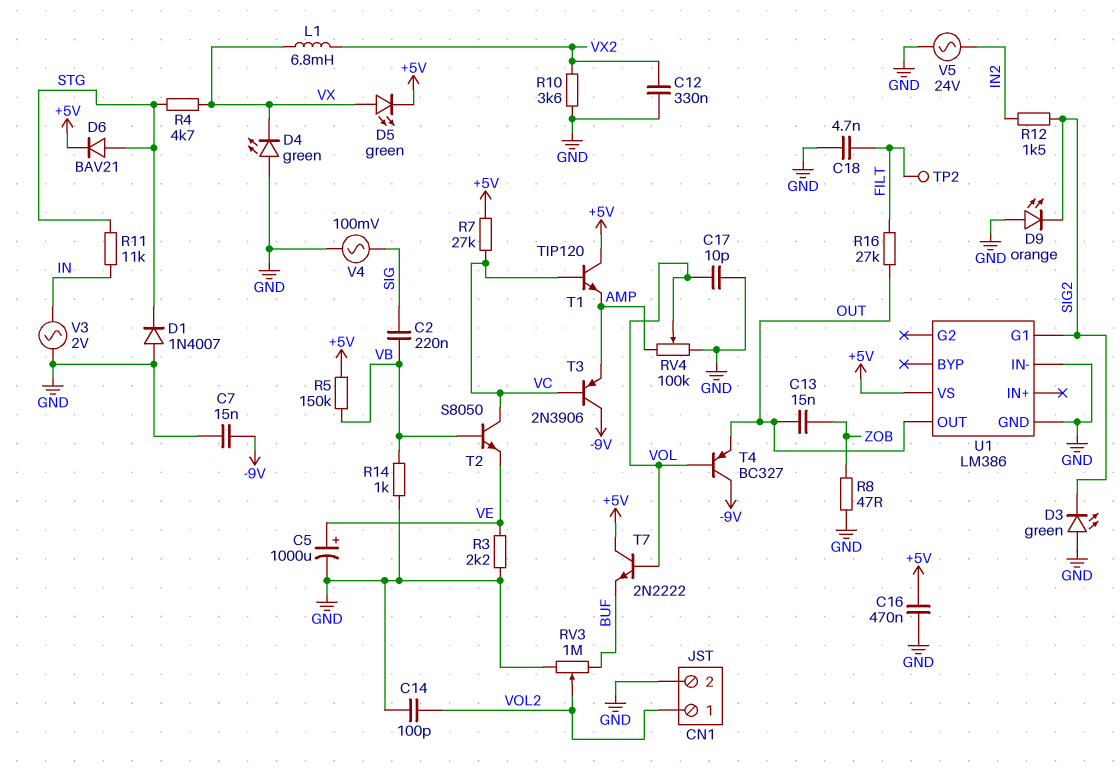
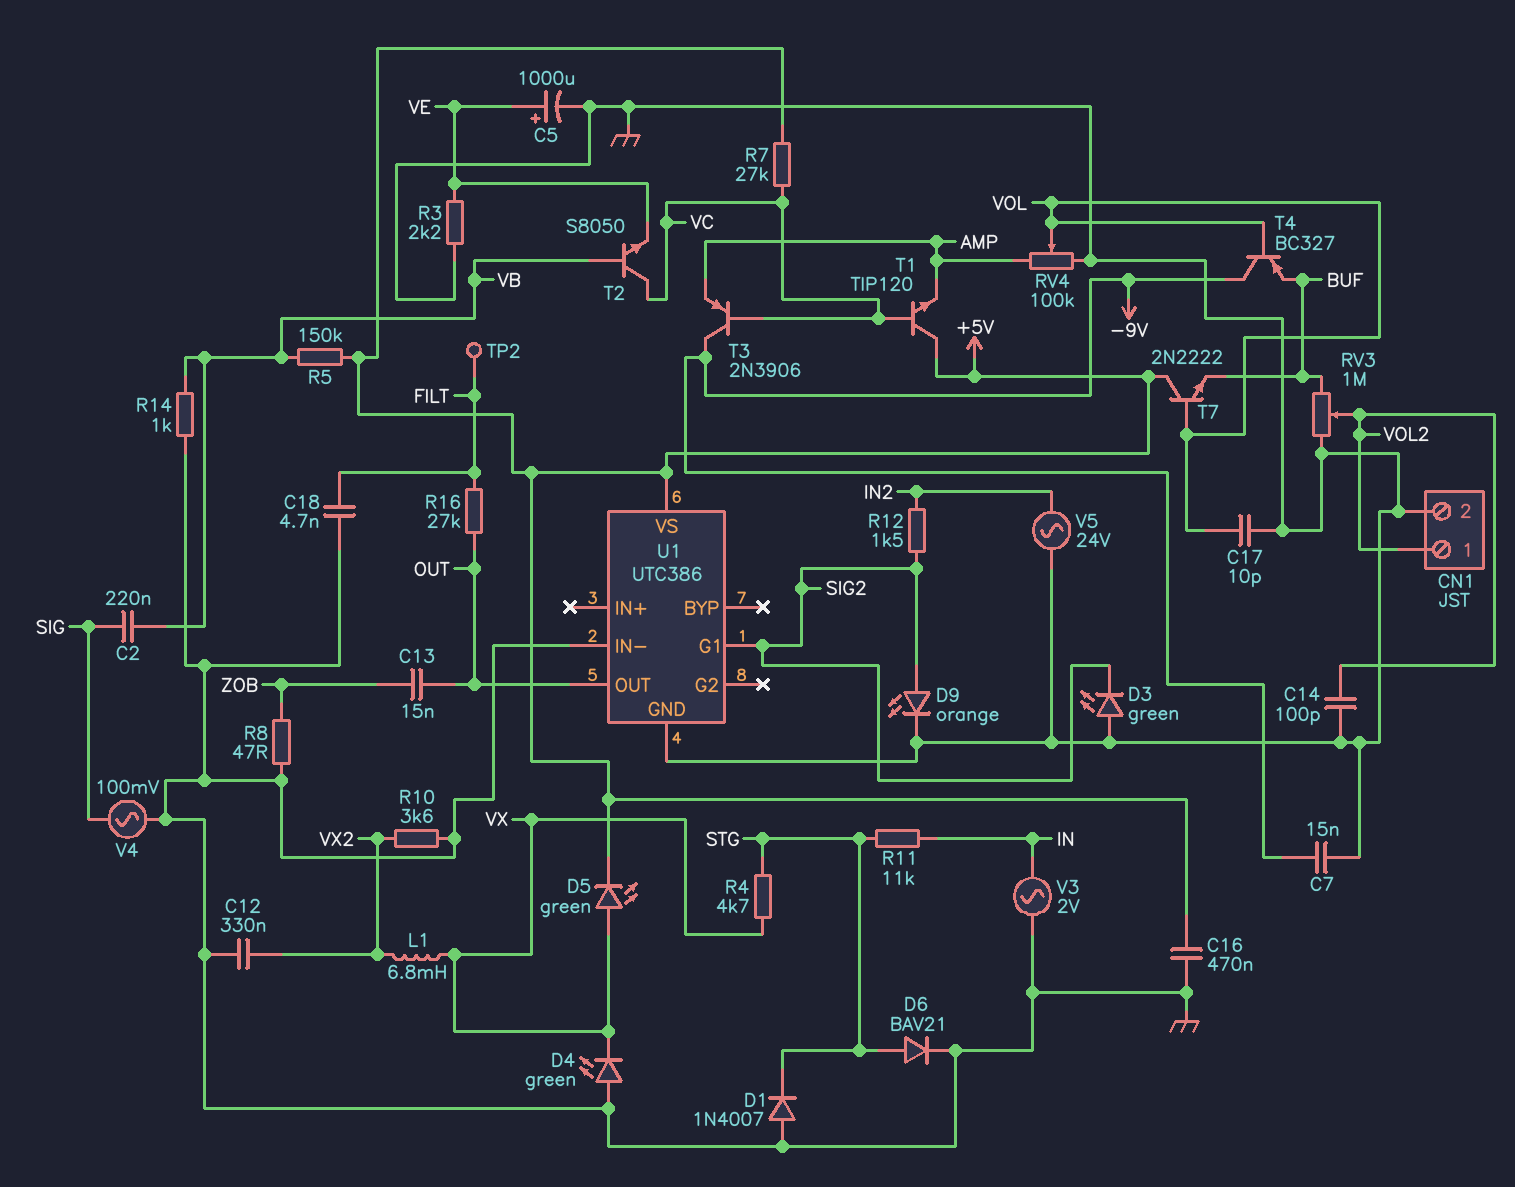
D6: diode BAV21 (A STG, K +5V) -> diode BAV21 (A STG, K GND)
D9: LED orange (A GND, K SIG2) -> LED orange (A SIG2, K GND)
T4: PNP BC327 (B VOL, C -9V, E OUT) -> PNP BC327 (B VOL, C -9V, E BUF)
U1: LM386 -> UTC386

